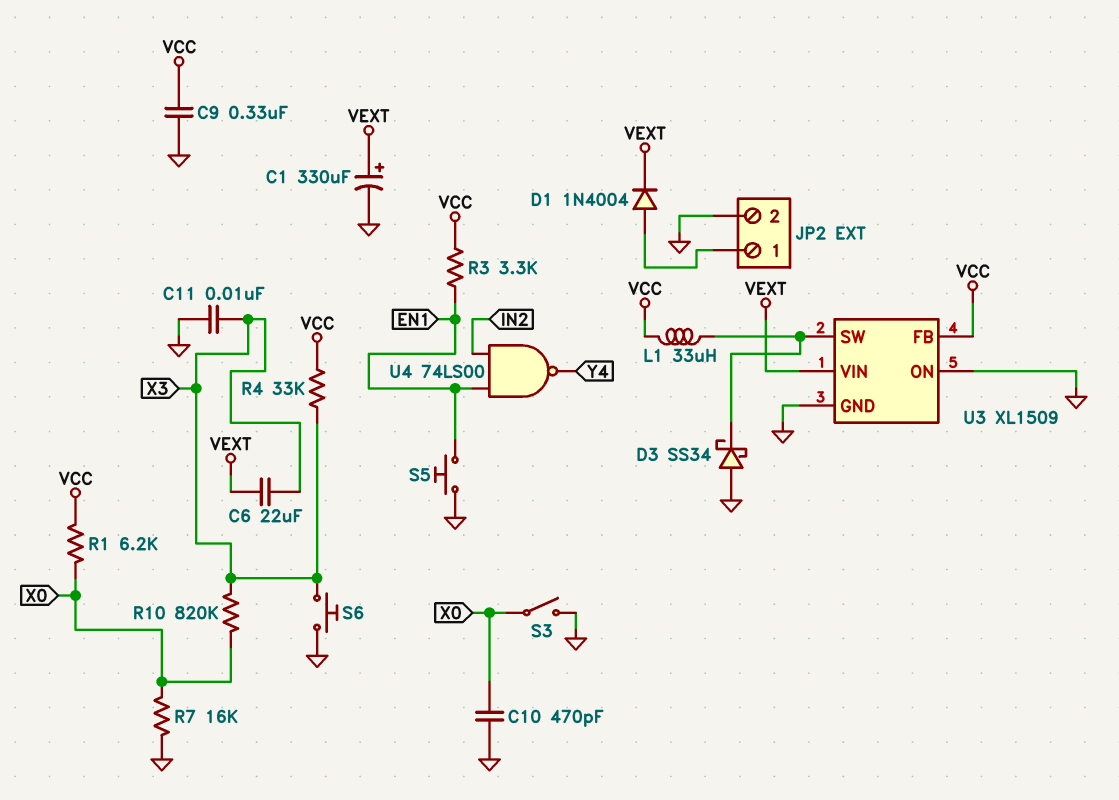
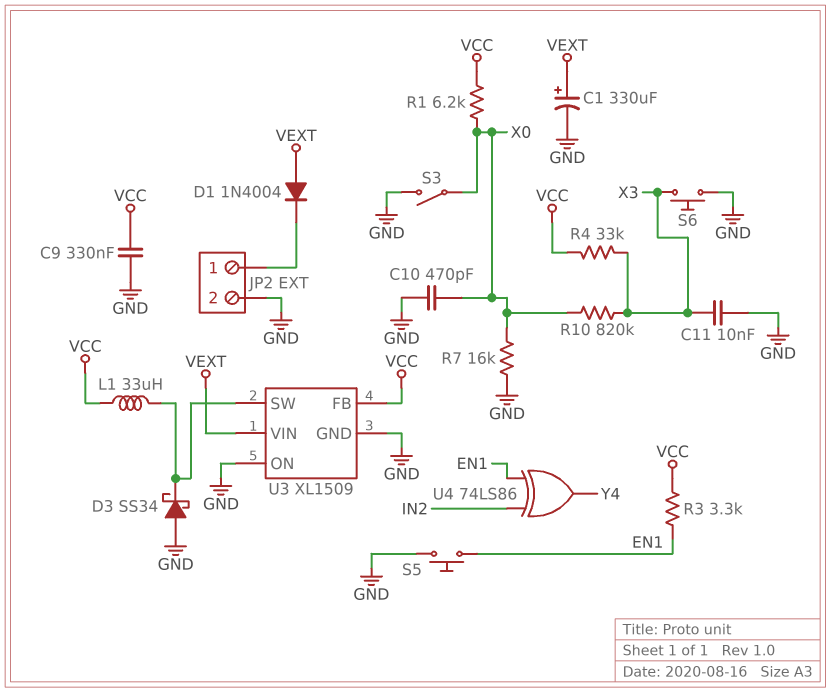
C6: 22uF (VEXT, X3) -> none
D1: diode 1N4004 (A JP2/1, K VEXT) -> diode 1N4004 (A VEXT, K JP2/1)
U4: NAND 74LS00 (in EN1, in IN2, out Y4) -> XOR 74LS86 (in EN1, in IN2, out Y4)

